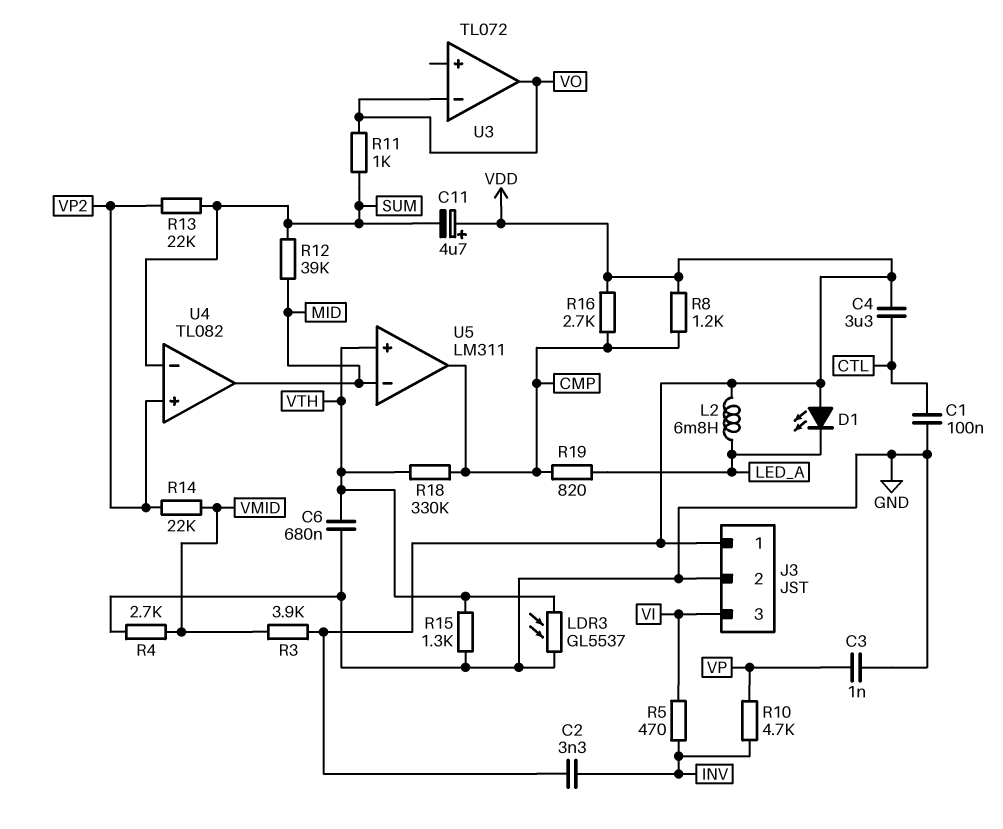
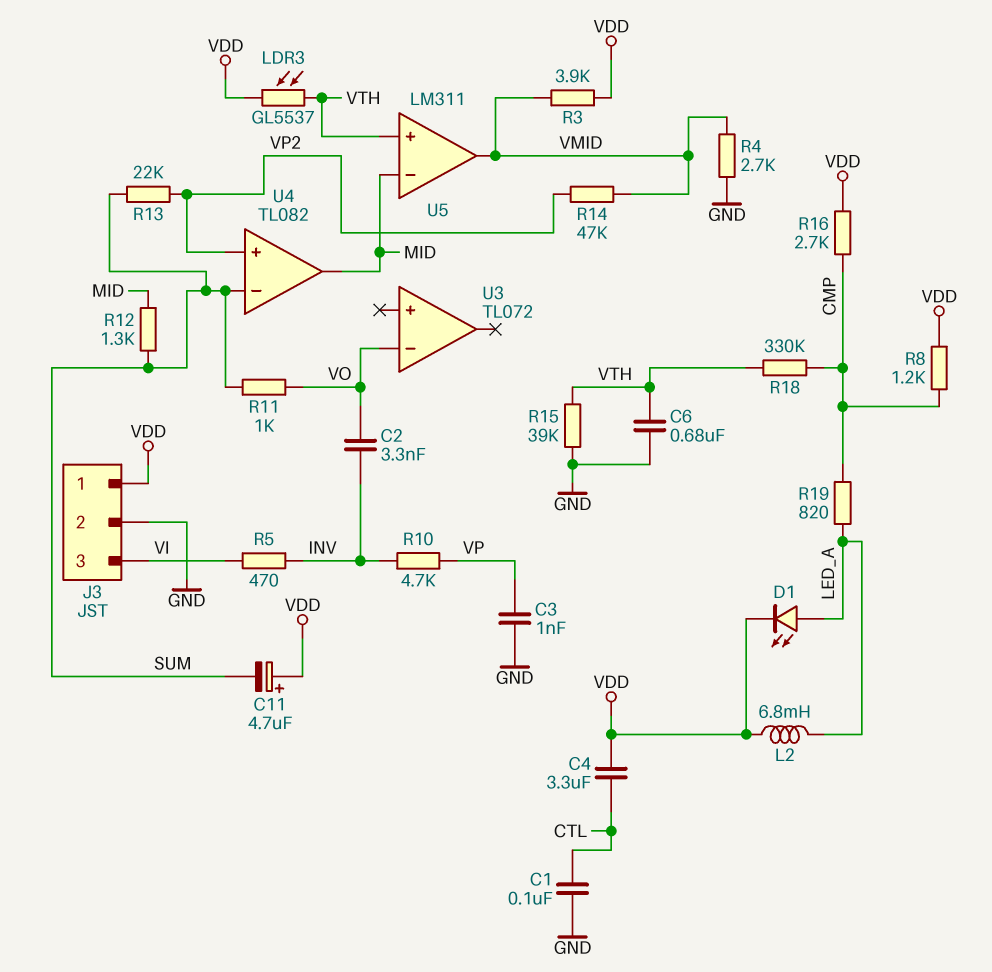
C2: 3.3nF (INV, VDD) -> 3.3nF (INV, VO)
D1: LED (A VDD, K LED_A) -> LED (A LED_A, K VDD)
LDR3: GL5537 (GND, VTH) -> GL5537 (VDD, VTH)
R12: 39k (MID, SUM) -> 1.3k (MID, SUM)
R14: 22k (VMID, VP2) -> 47k (VMID, VP2)
R15: 1.3k (GND, VTH) -> 39k (GND, VTH)
U3 pin out: VO -> none
U5 pin out: CMP -> VMID

